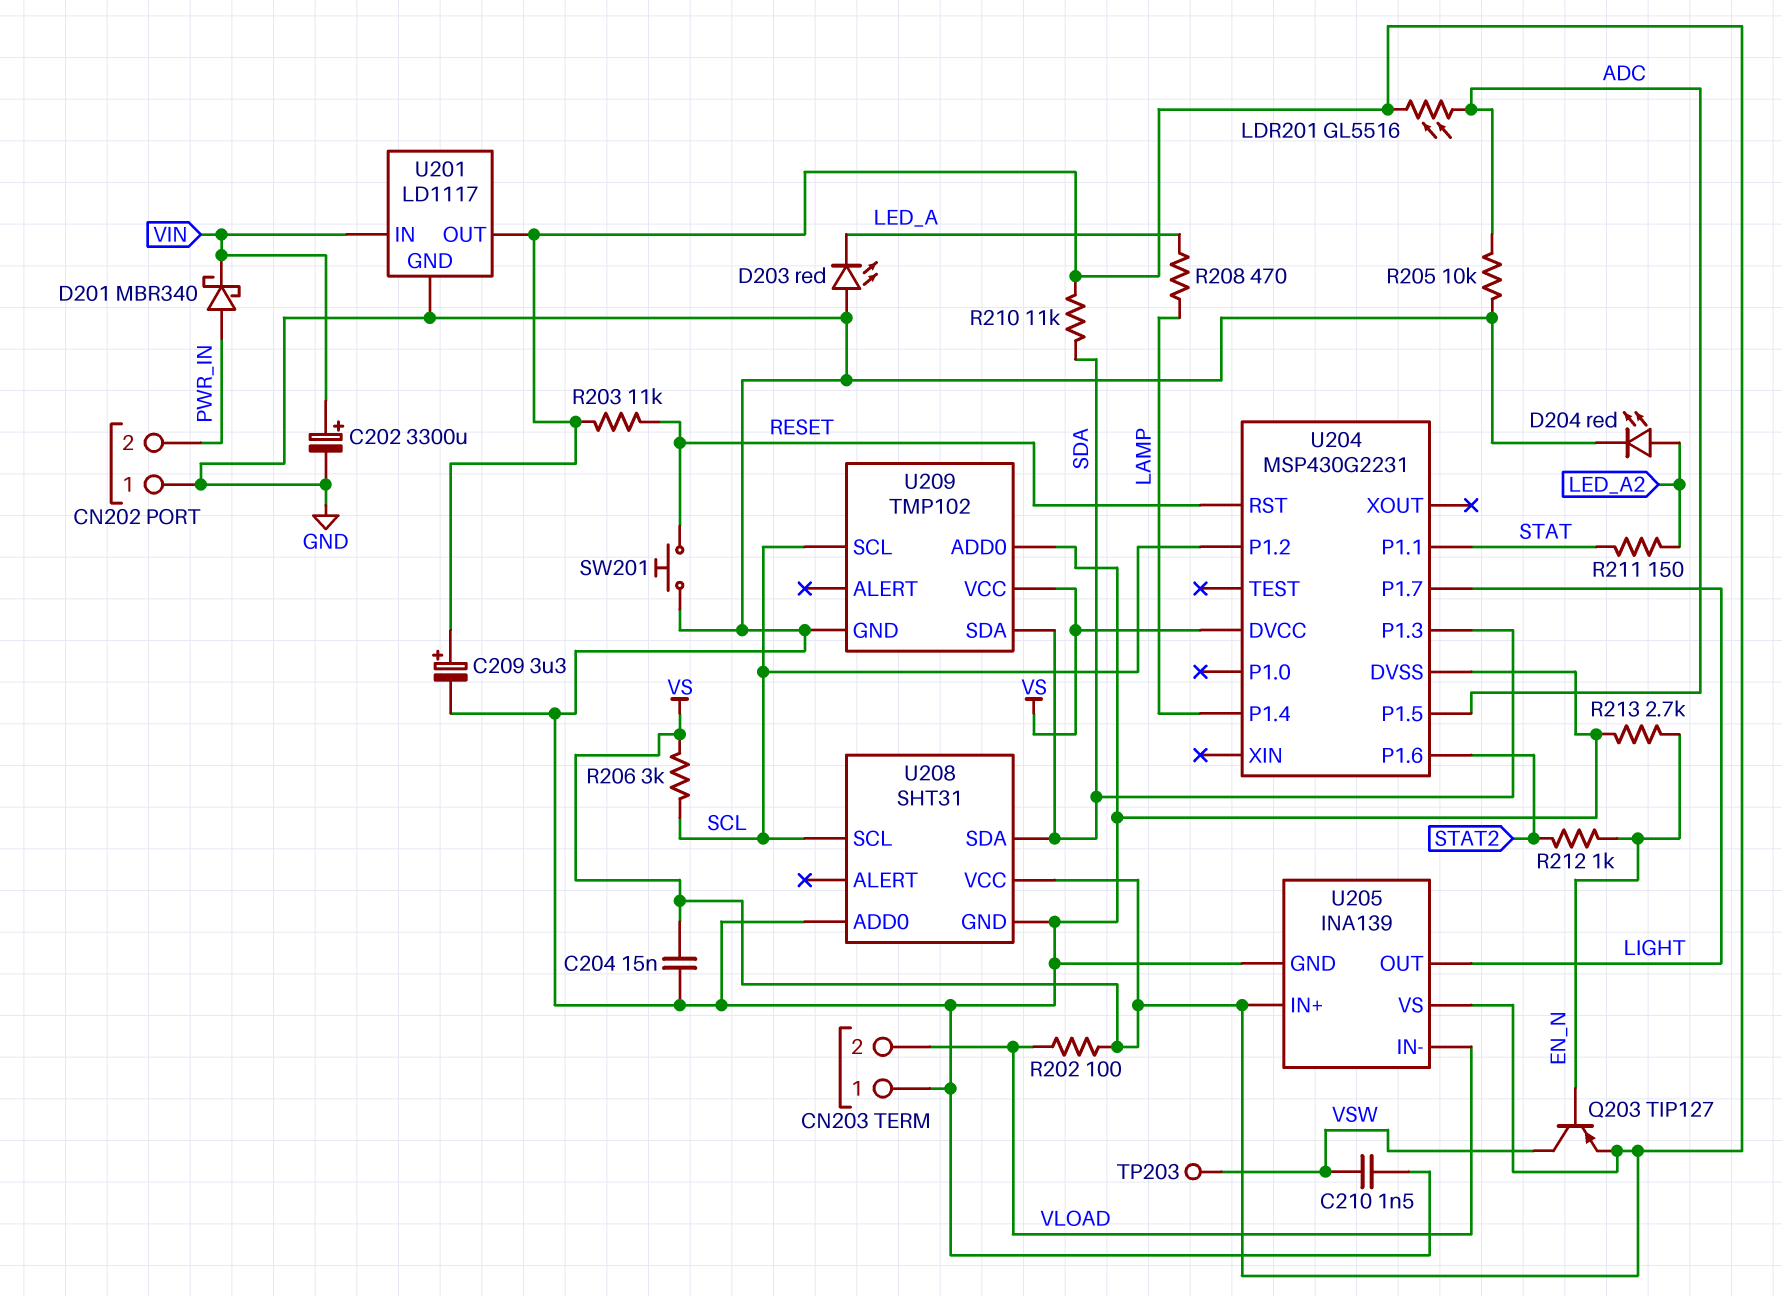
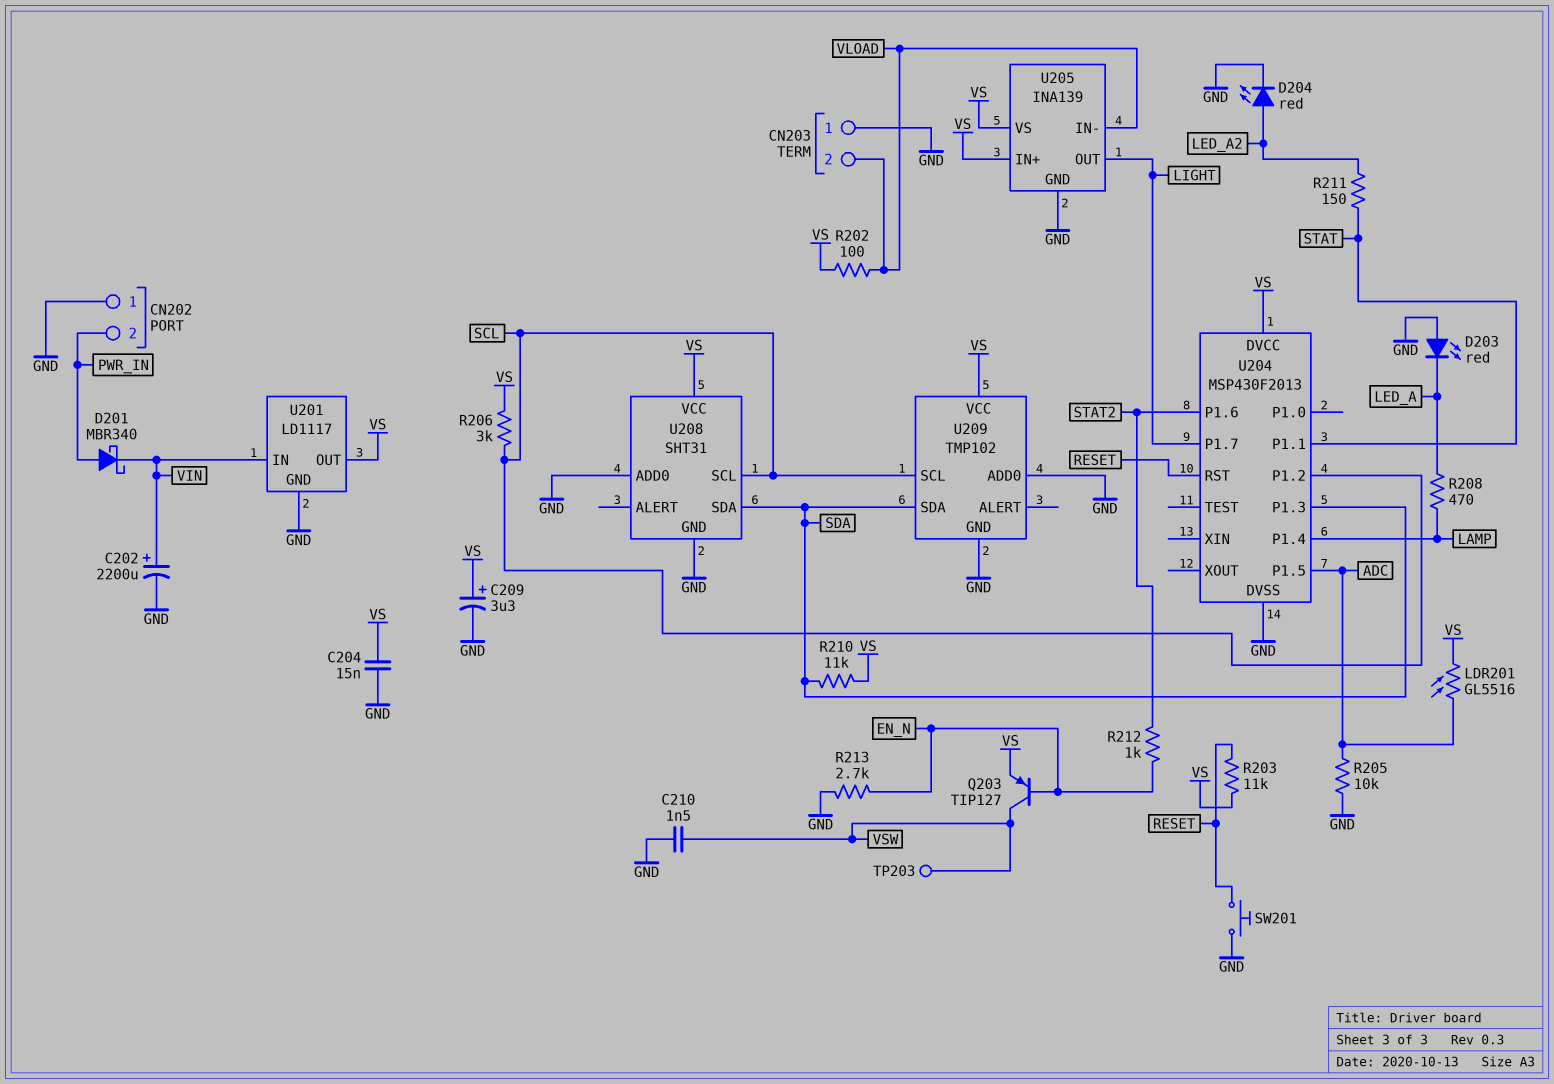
C202: 3300uF (plus VIN, minus GND) -> 2200uF (plus VIN, minus GND)
U204: MSP430G2231 -> MSP430F2013

